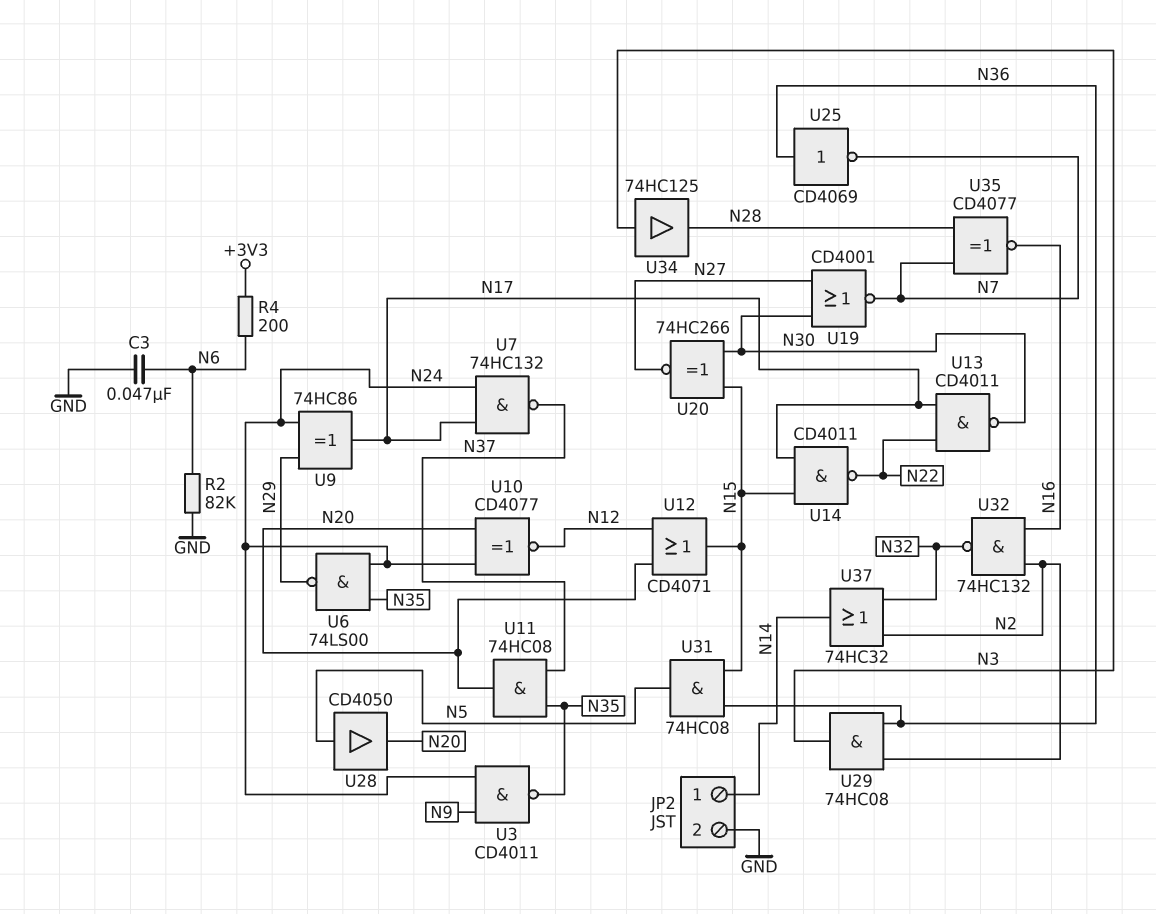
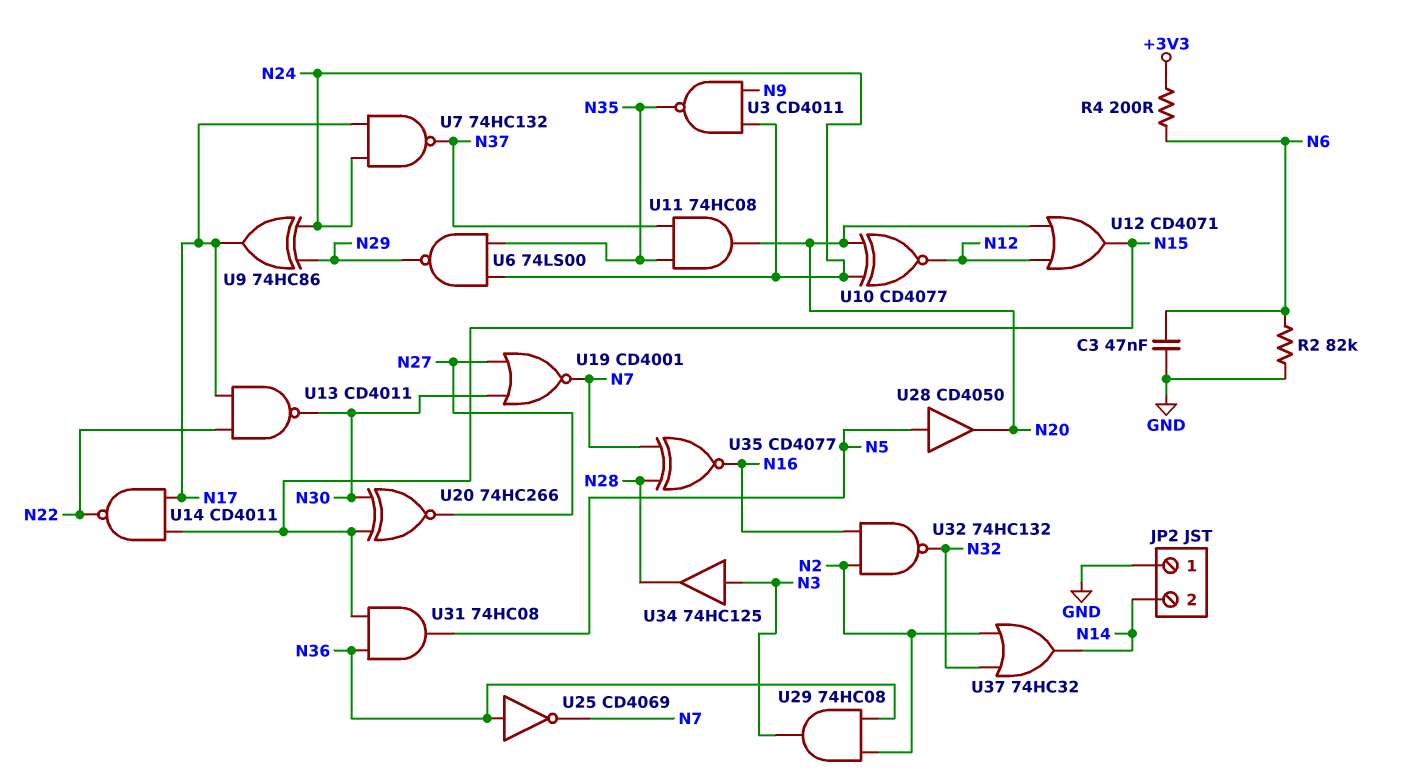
JP2 pin 1: N14 -> GND
JP2 pin 2: GND -> N14

